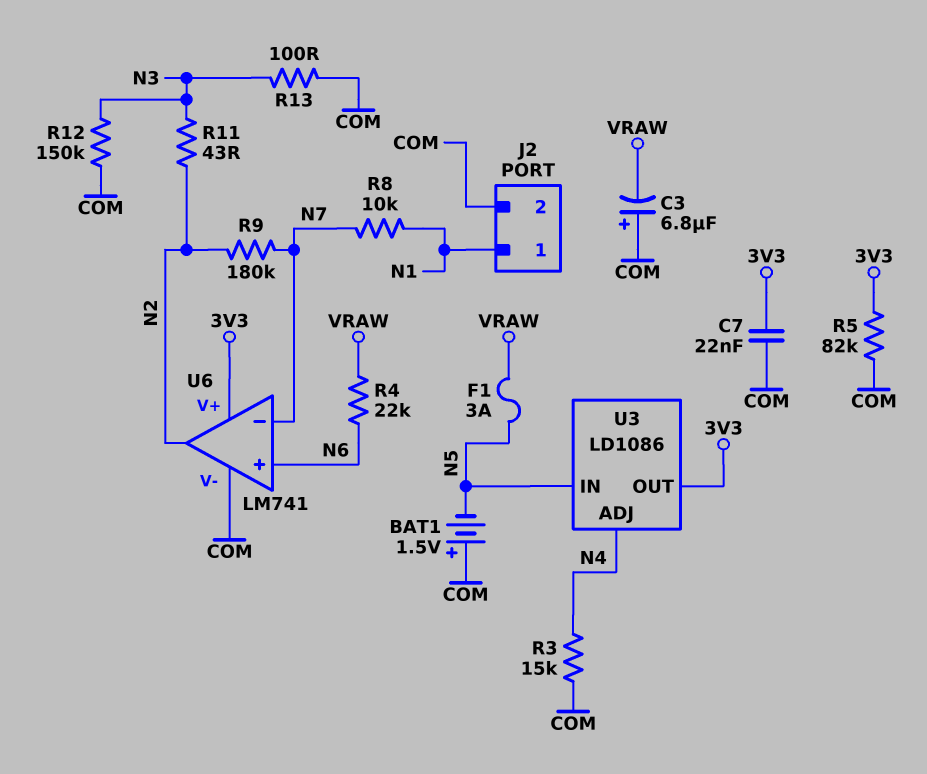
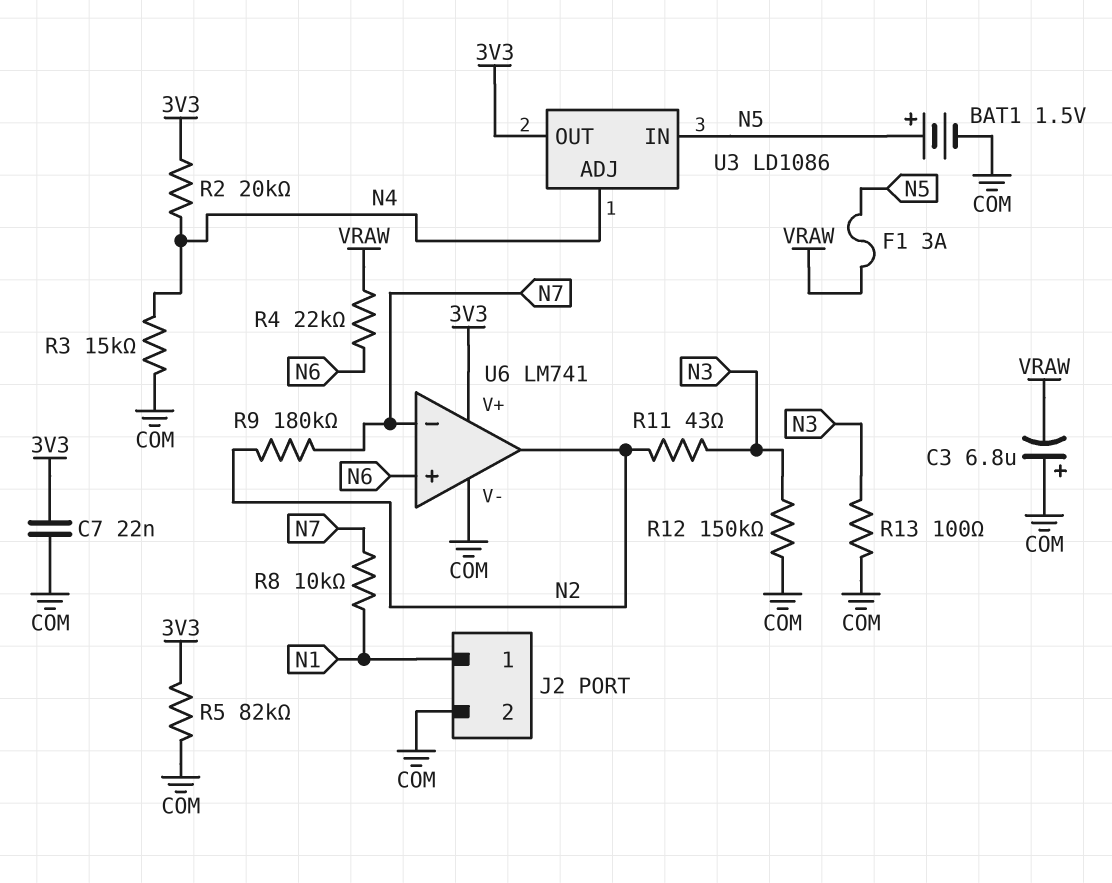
BAT1: 1.5V (plus COM, minus N5) -> 1.5V (plus N5, minus COM)
R2: none -> 20k (3V3, N4)

